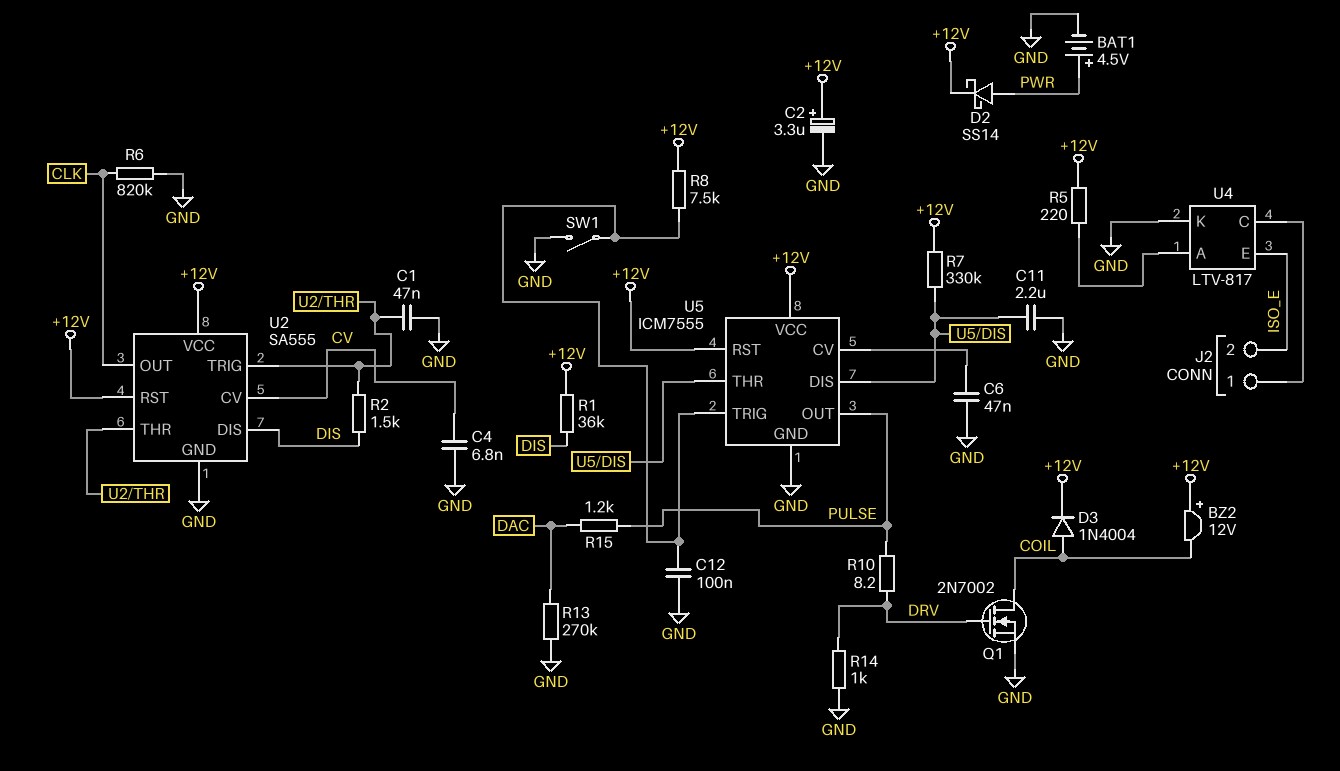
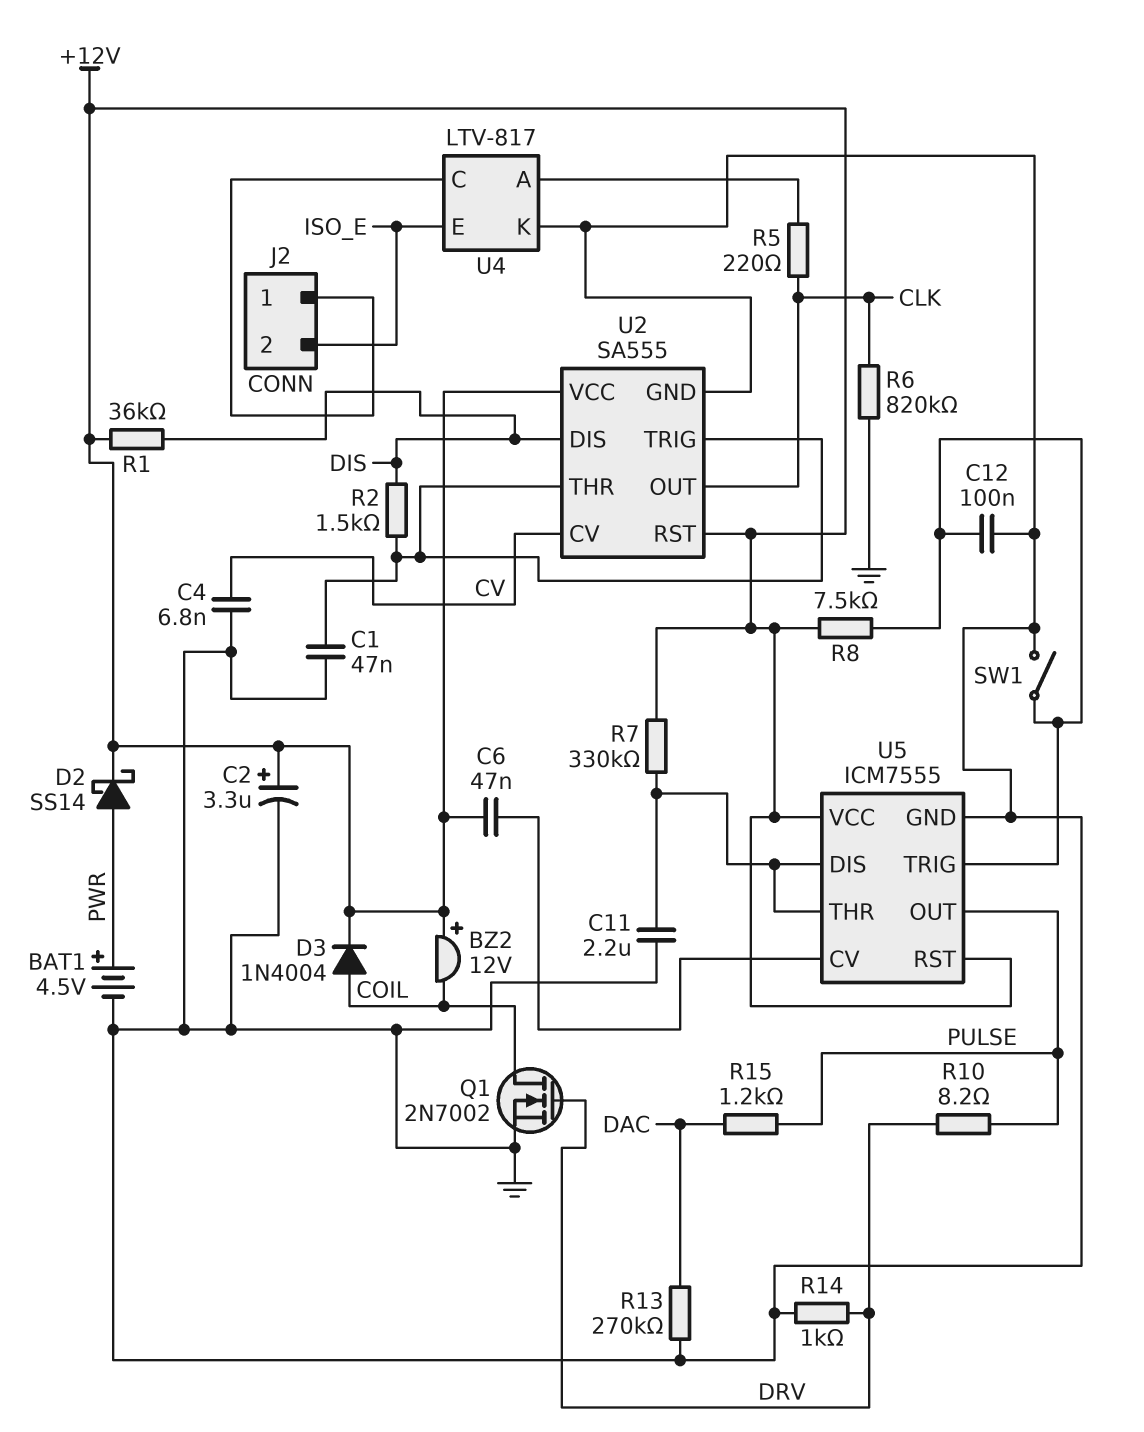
C6: 47nF (GND, U5/CV) -> 47nF (+12V, U5/CV)
R5: 220 (+12V, U4/A) -> 220 (CLK, U4/A)

